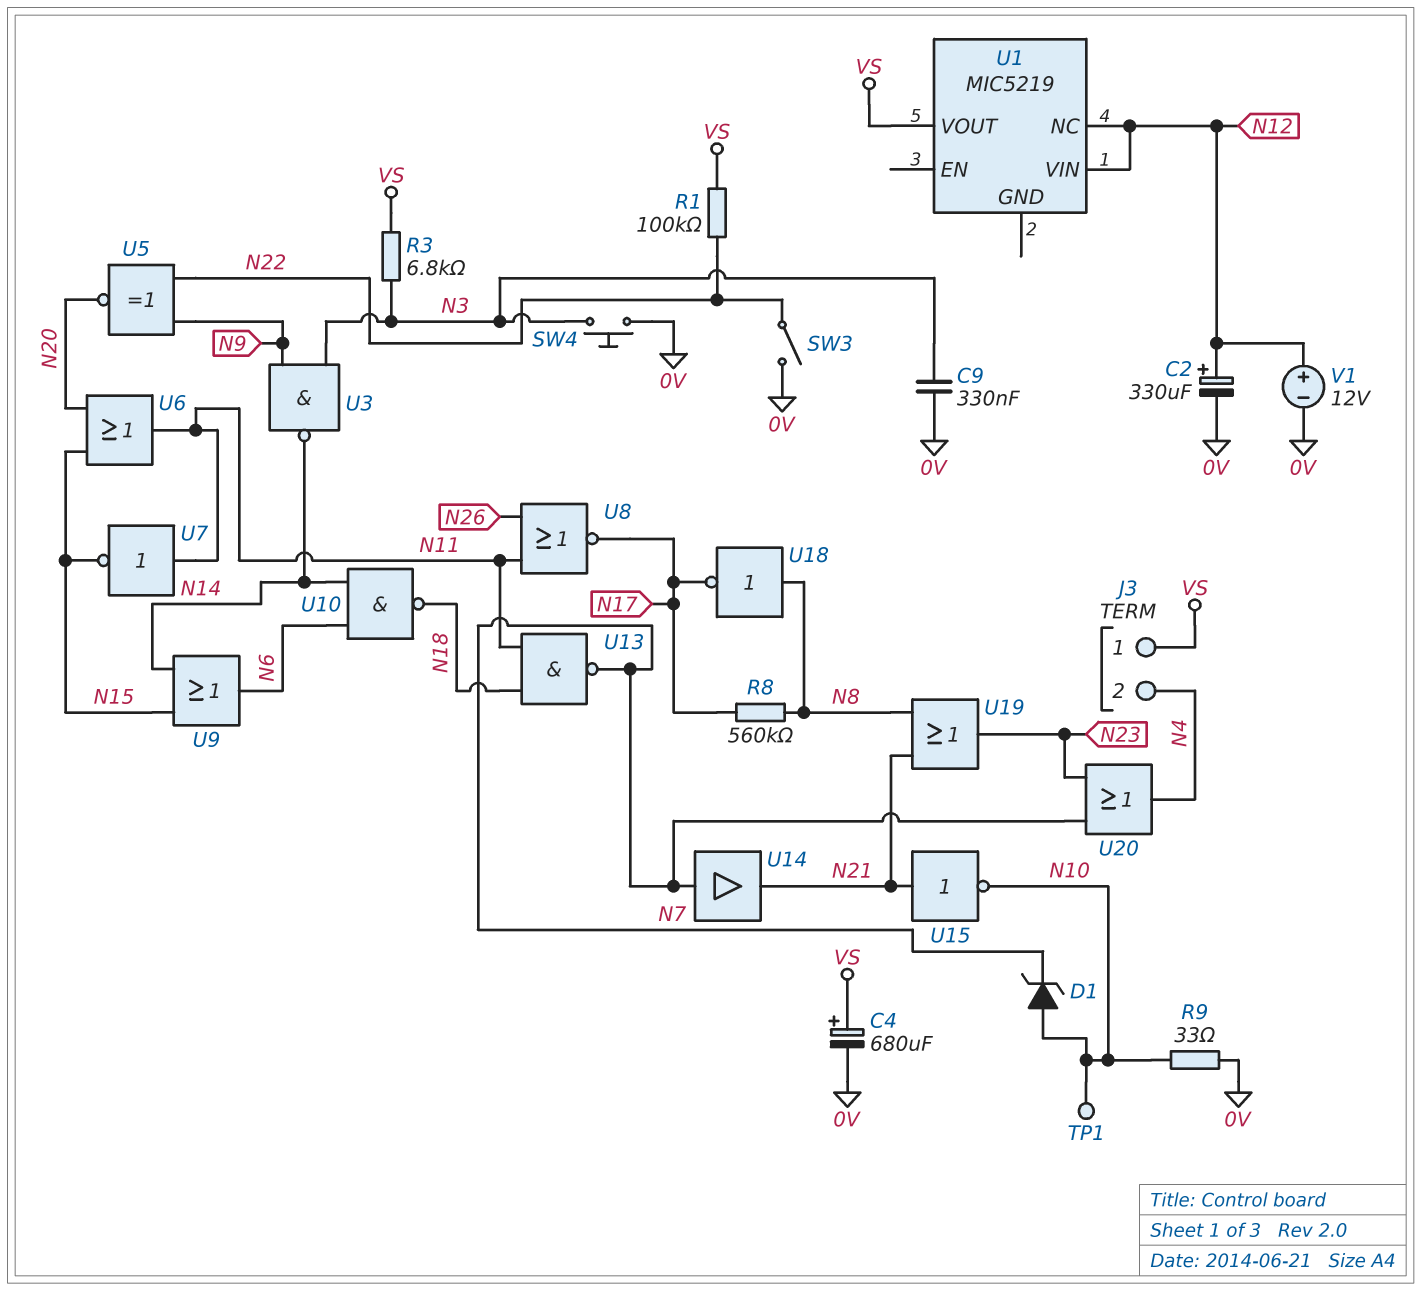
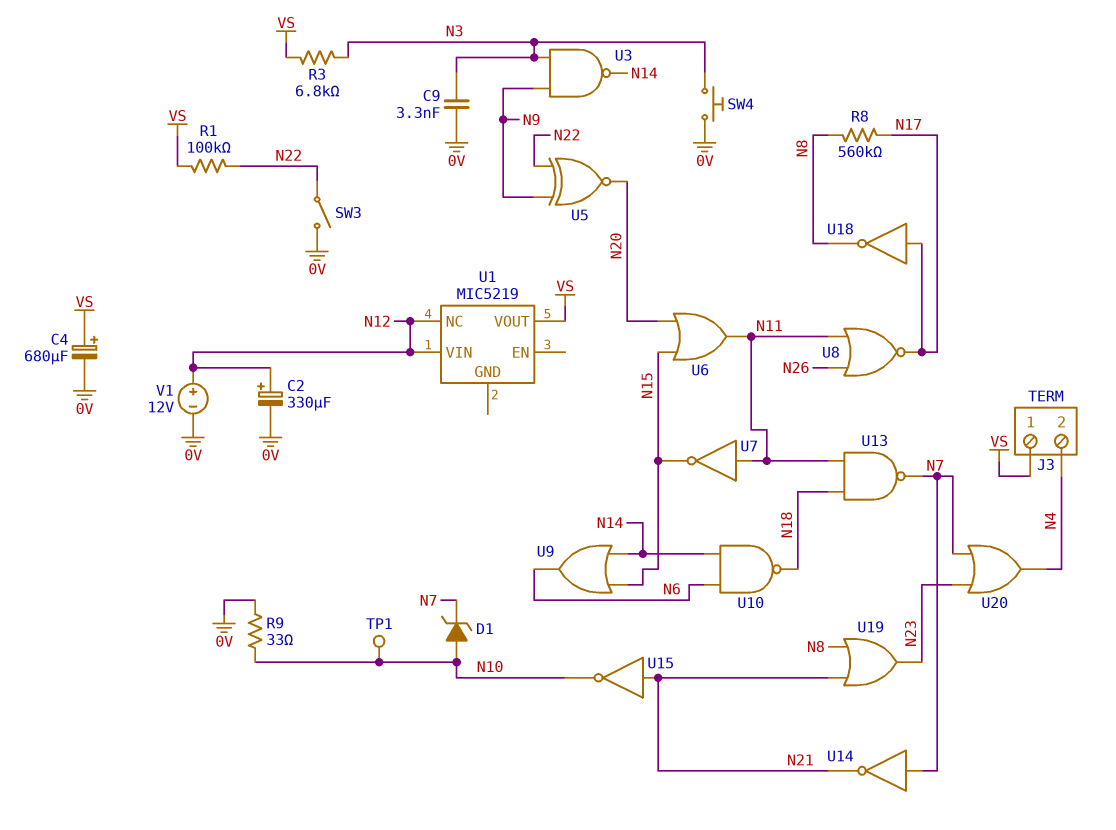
C9: 330nF (0V, N3) -> 3.3nF (0V, N3)
U14: buffer (in N7, out N21) -> NOT (in N7, out N21)
U18: NOT (in N8, out N17) -> NOT (in N17, out N8)

